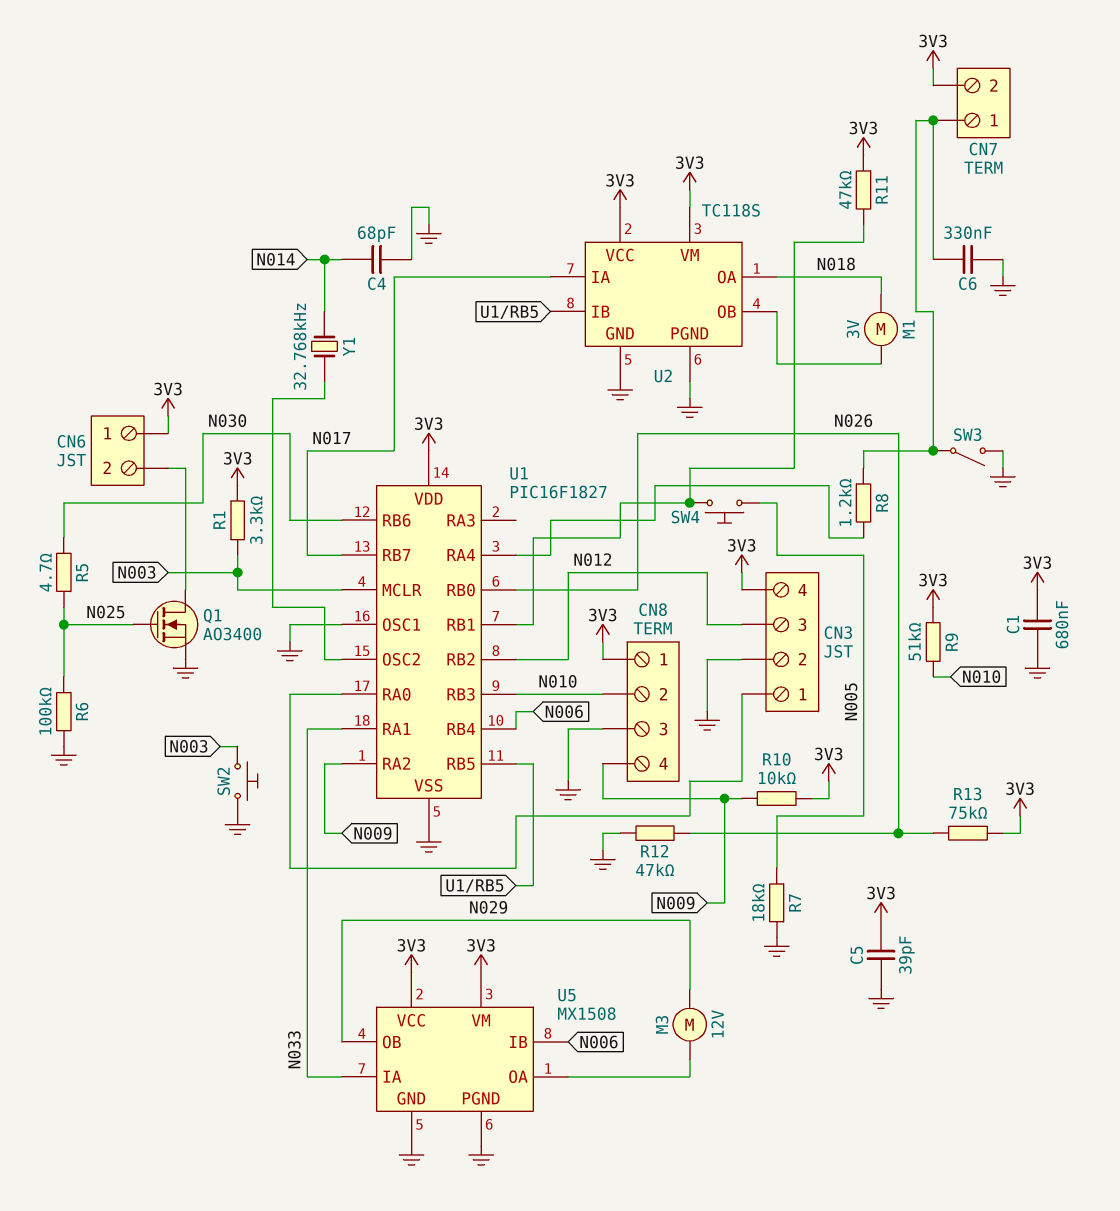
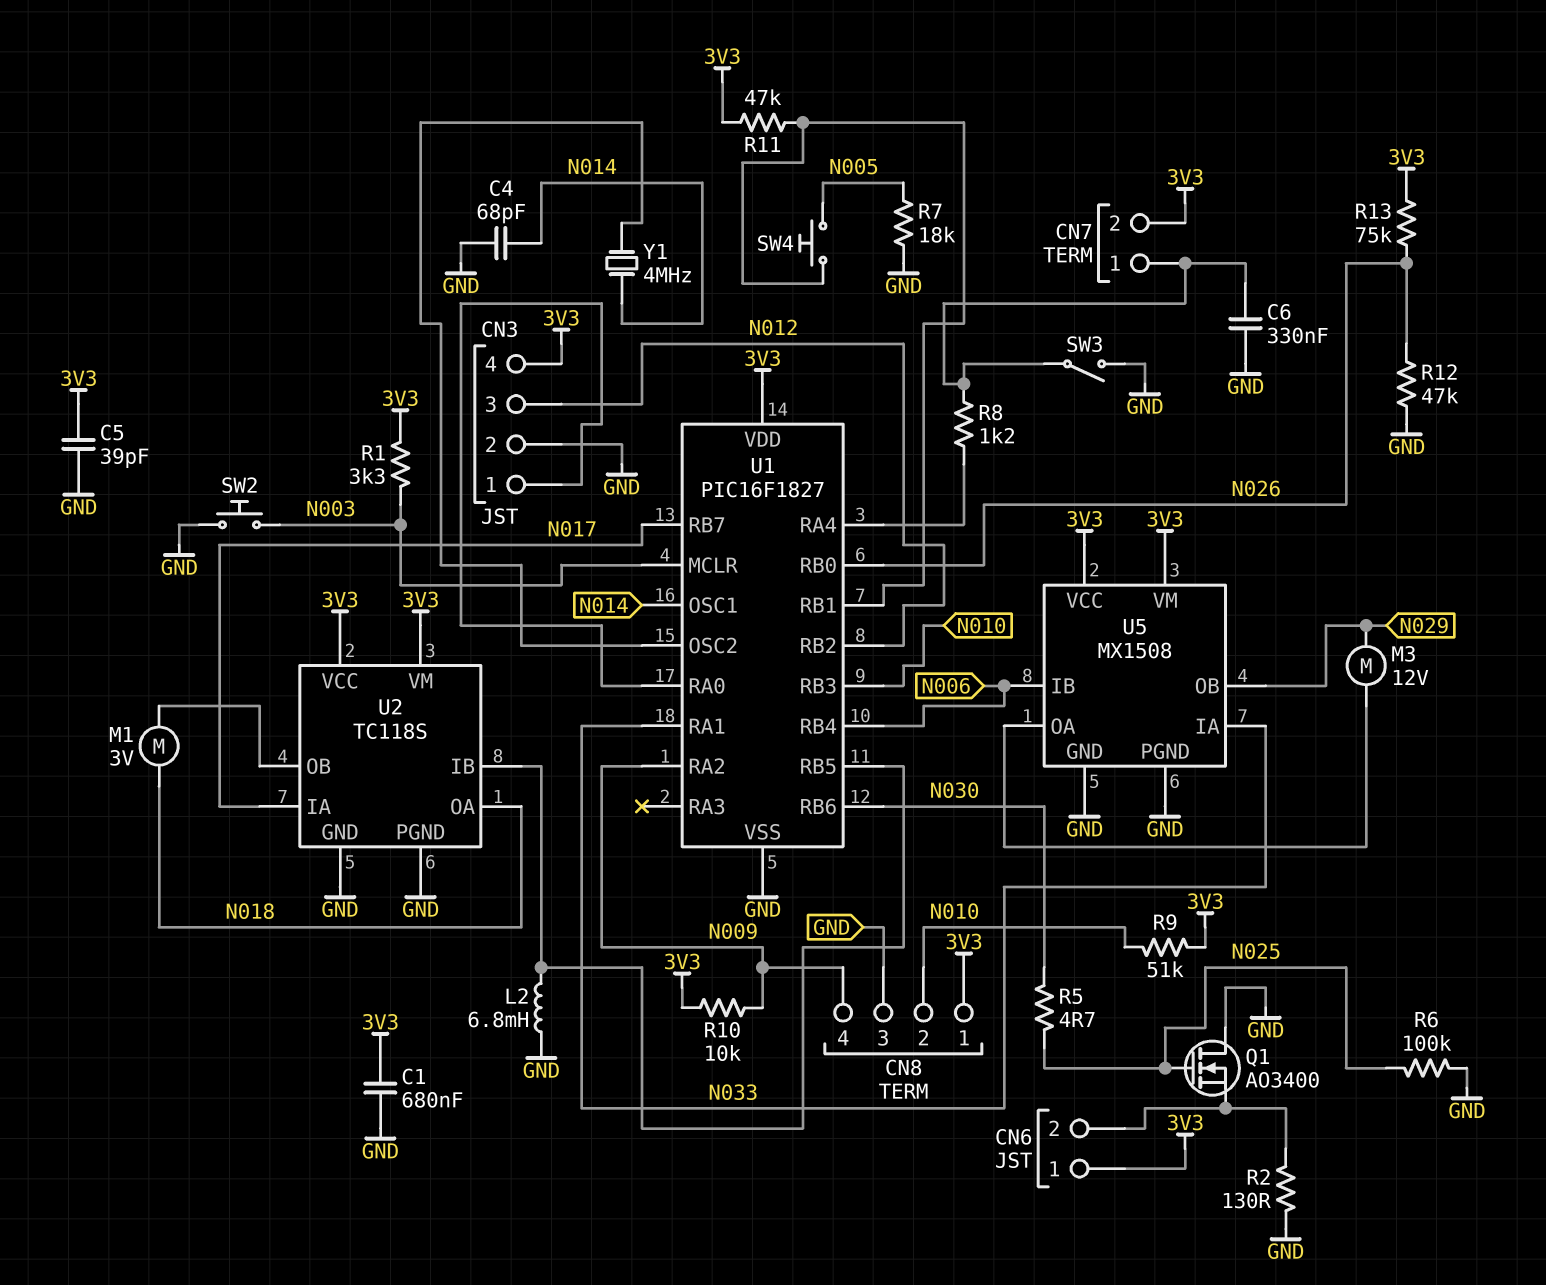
L2: none -> 6.8mH (GND, U1/RB5)
Q1: NMOS AO3400 (G N025, D CN6/2, S GND) -> NMOS AO3400 (G N025, D GND, S CN6/2)
R2: none -> 130 (CN6/2, GND)
U1 pin OSC1: GND -> N014
Y1: 32.768kHz (N014, U1/OSC2) -> 4MHz (N014, U1/OSC2)

